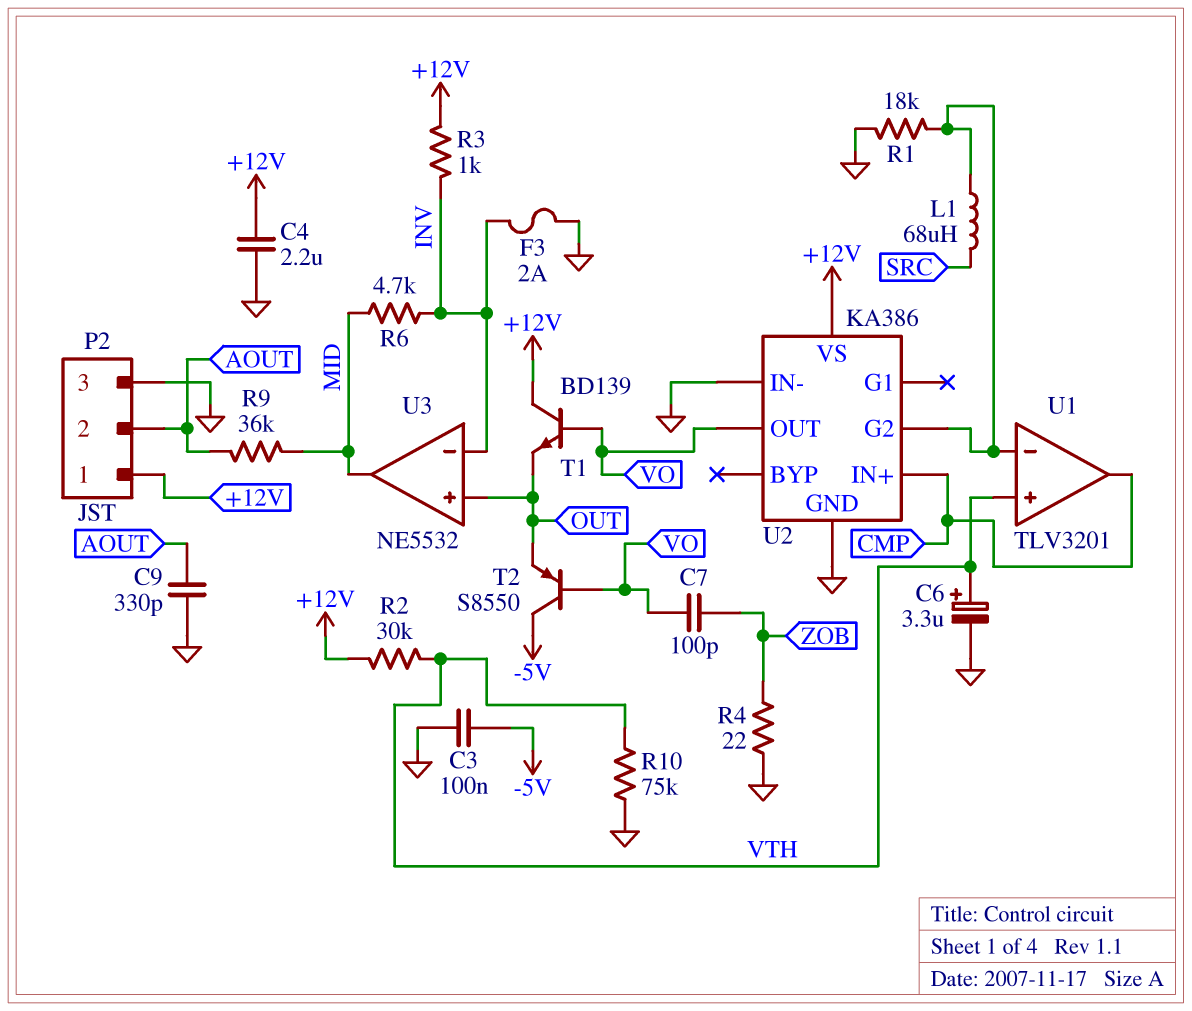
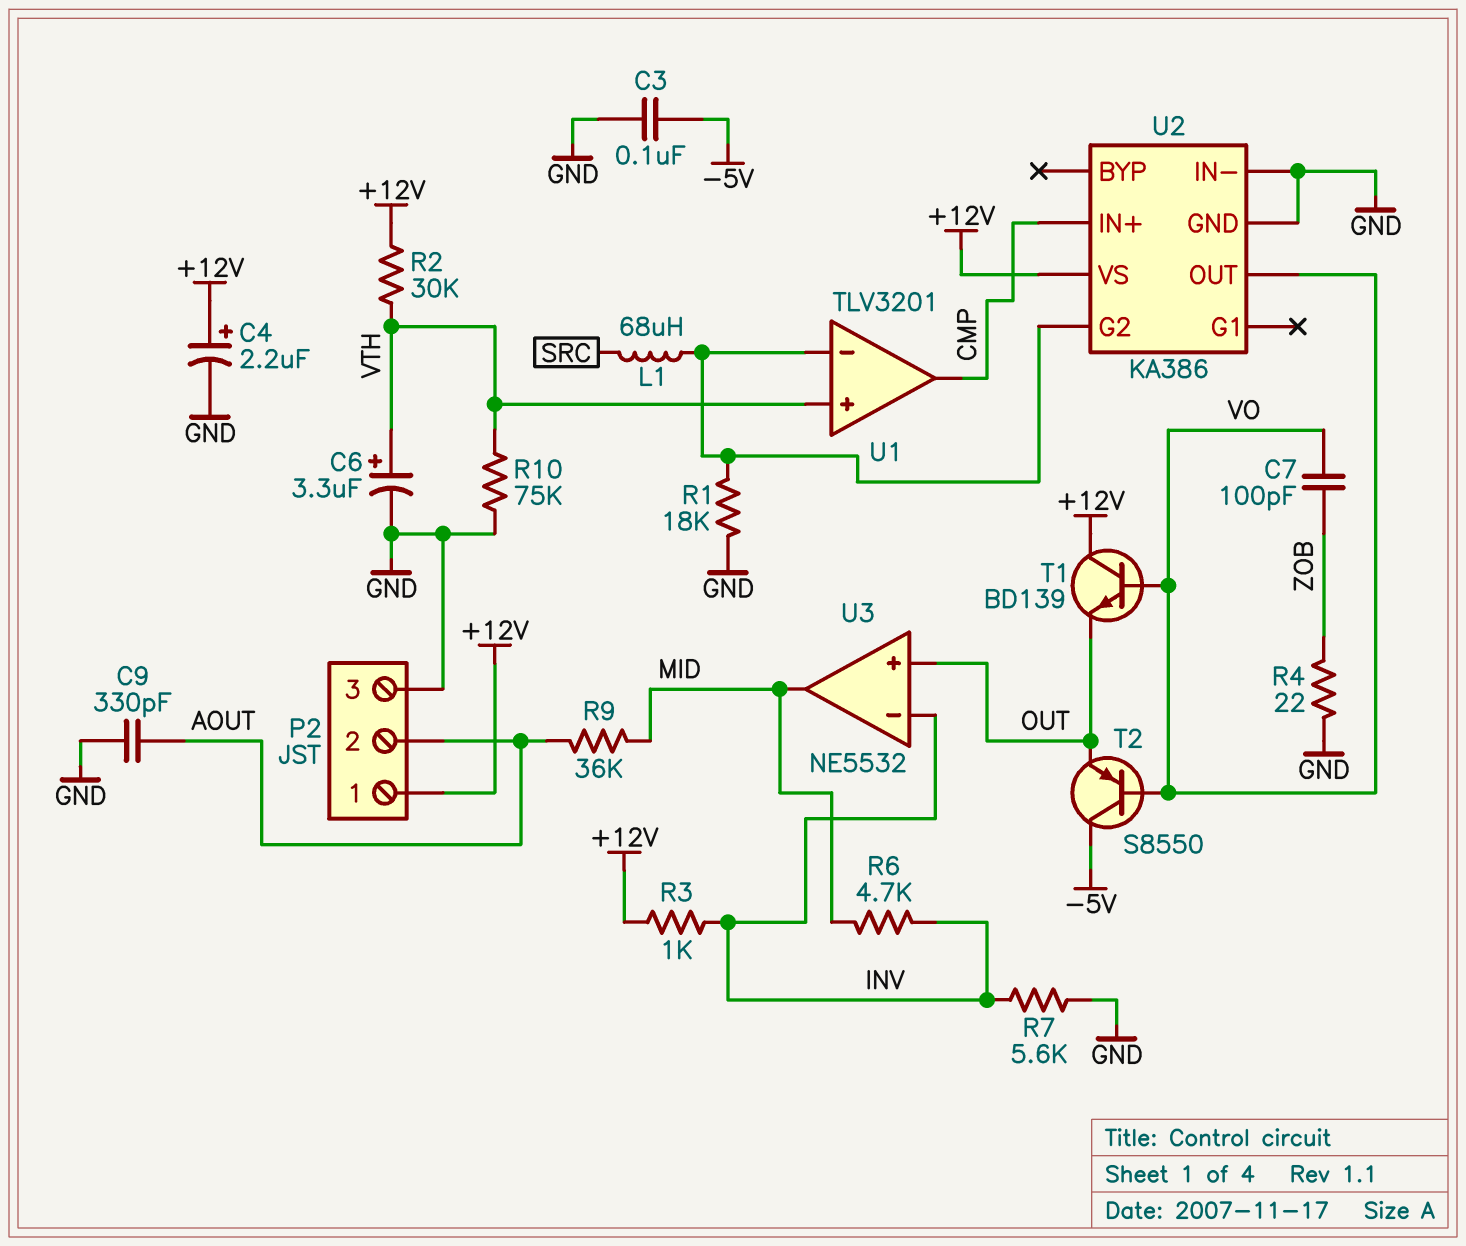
C4: 2.2uF (+12V, GND) -> 2.2uF (plus +12V, minus GND)
F3: 2A (GND, INV) -> none
R7: none -> 5.6k (GND, INV)

